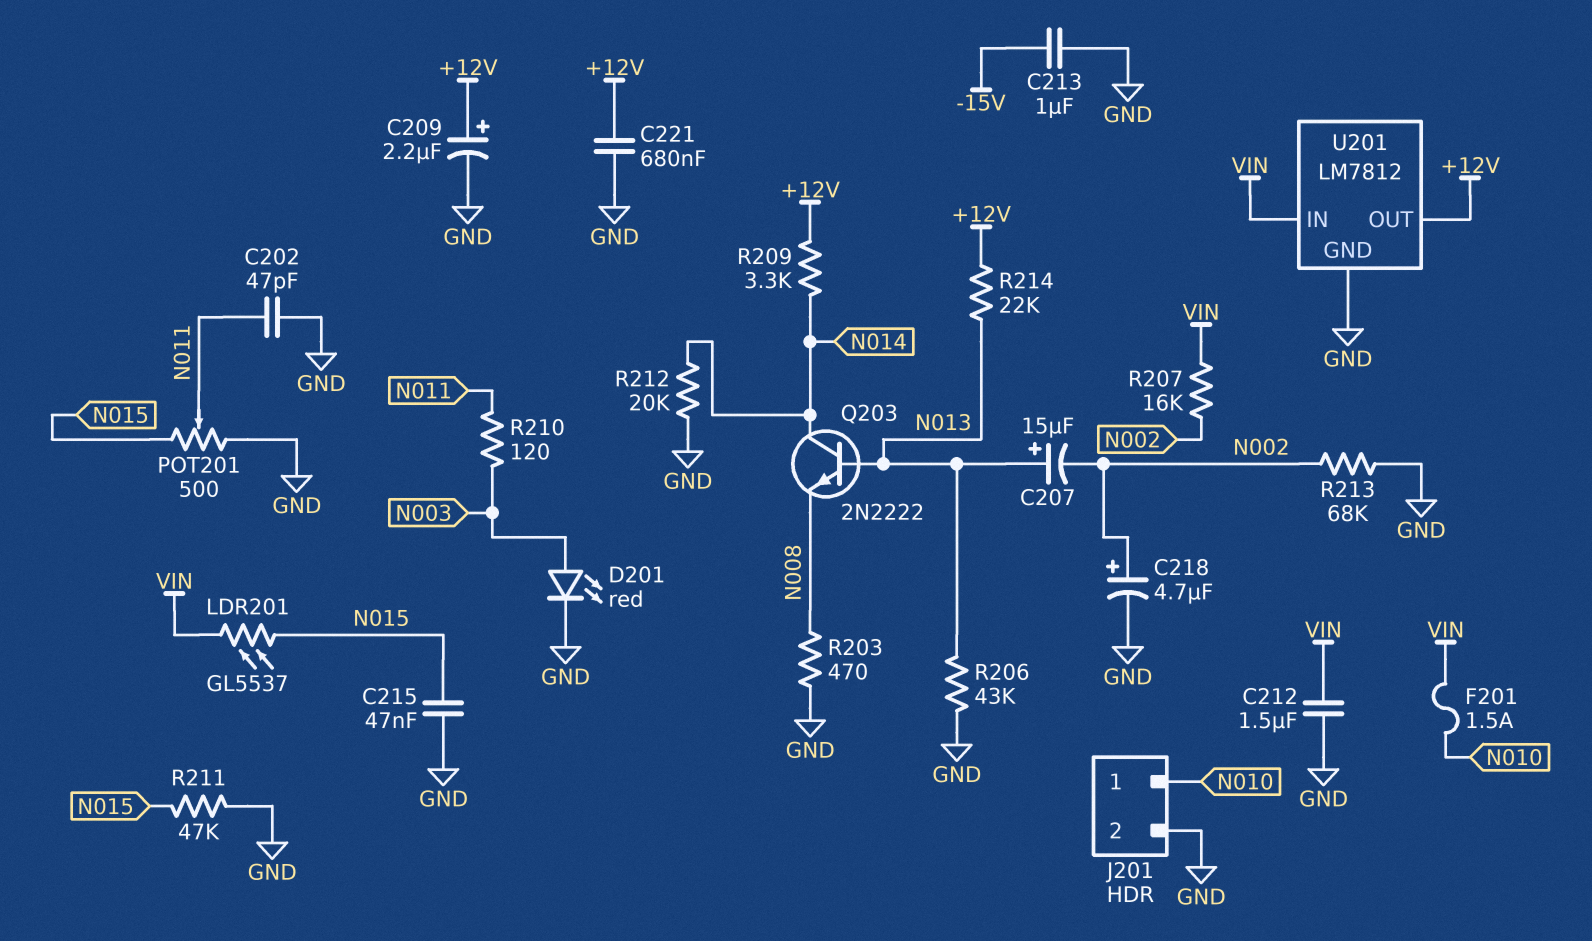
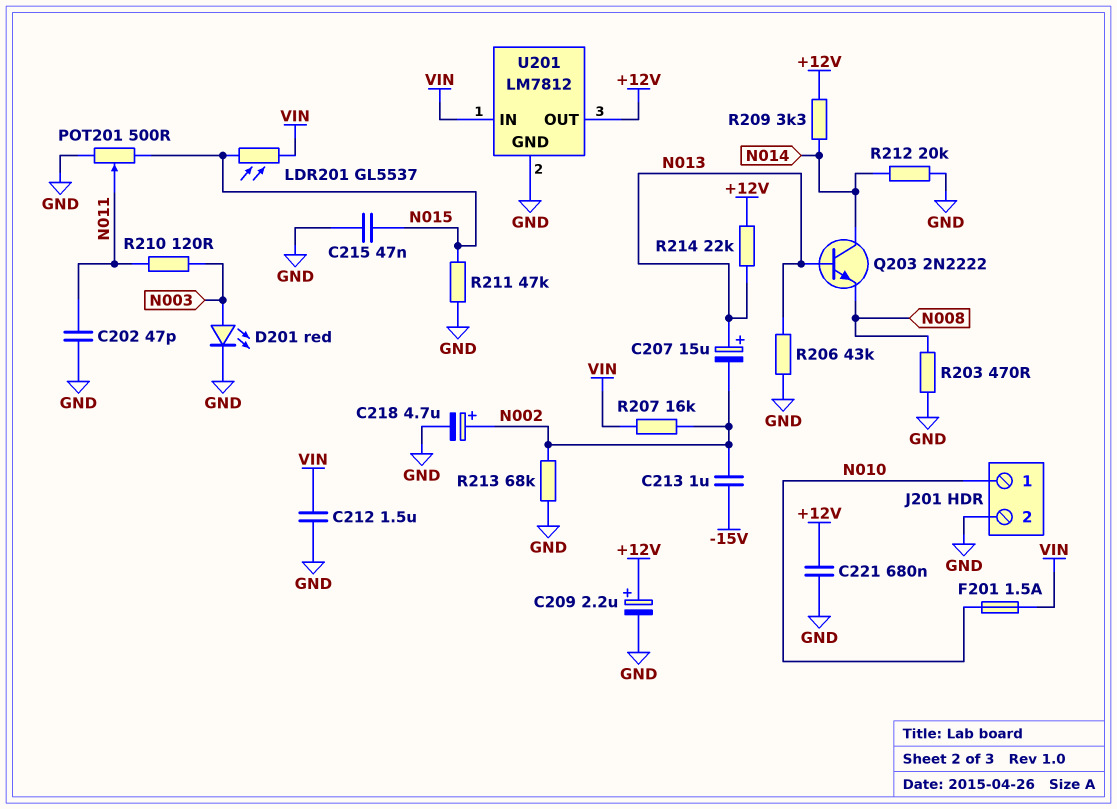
C213: 1uF (-15V, GND) -> 1uF (-15V, N002)

